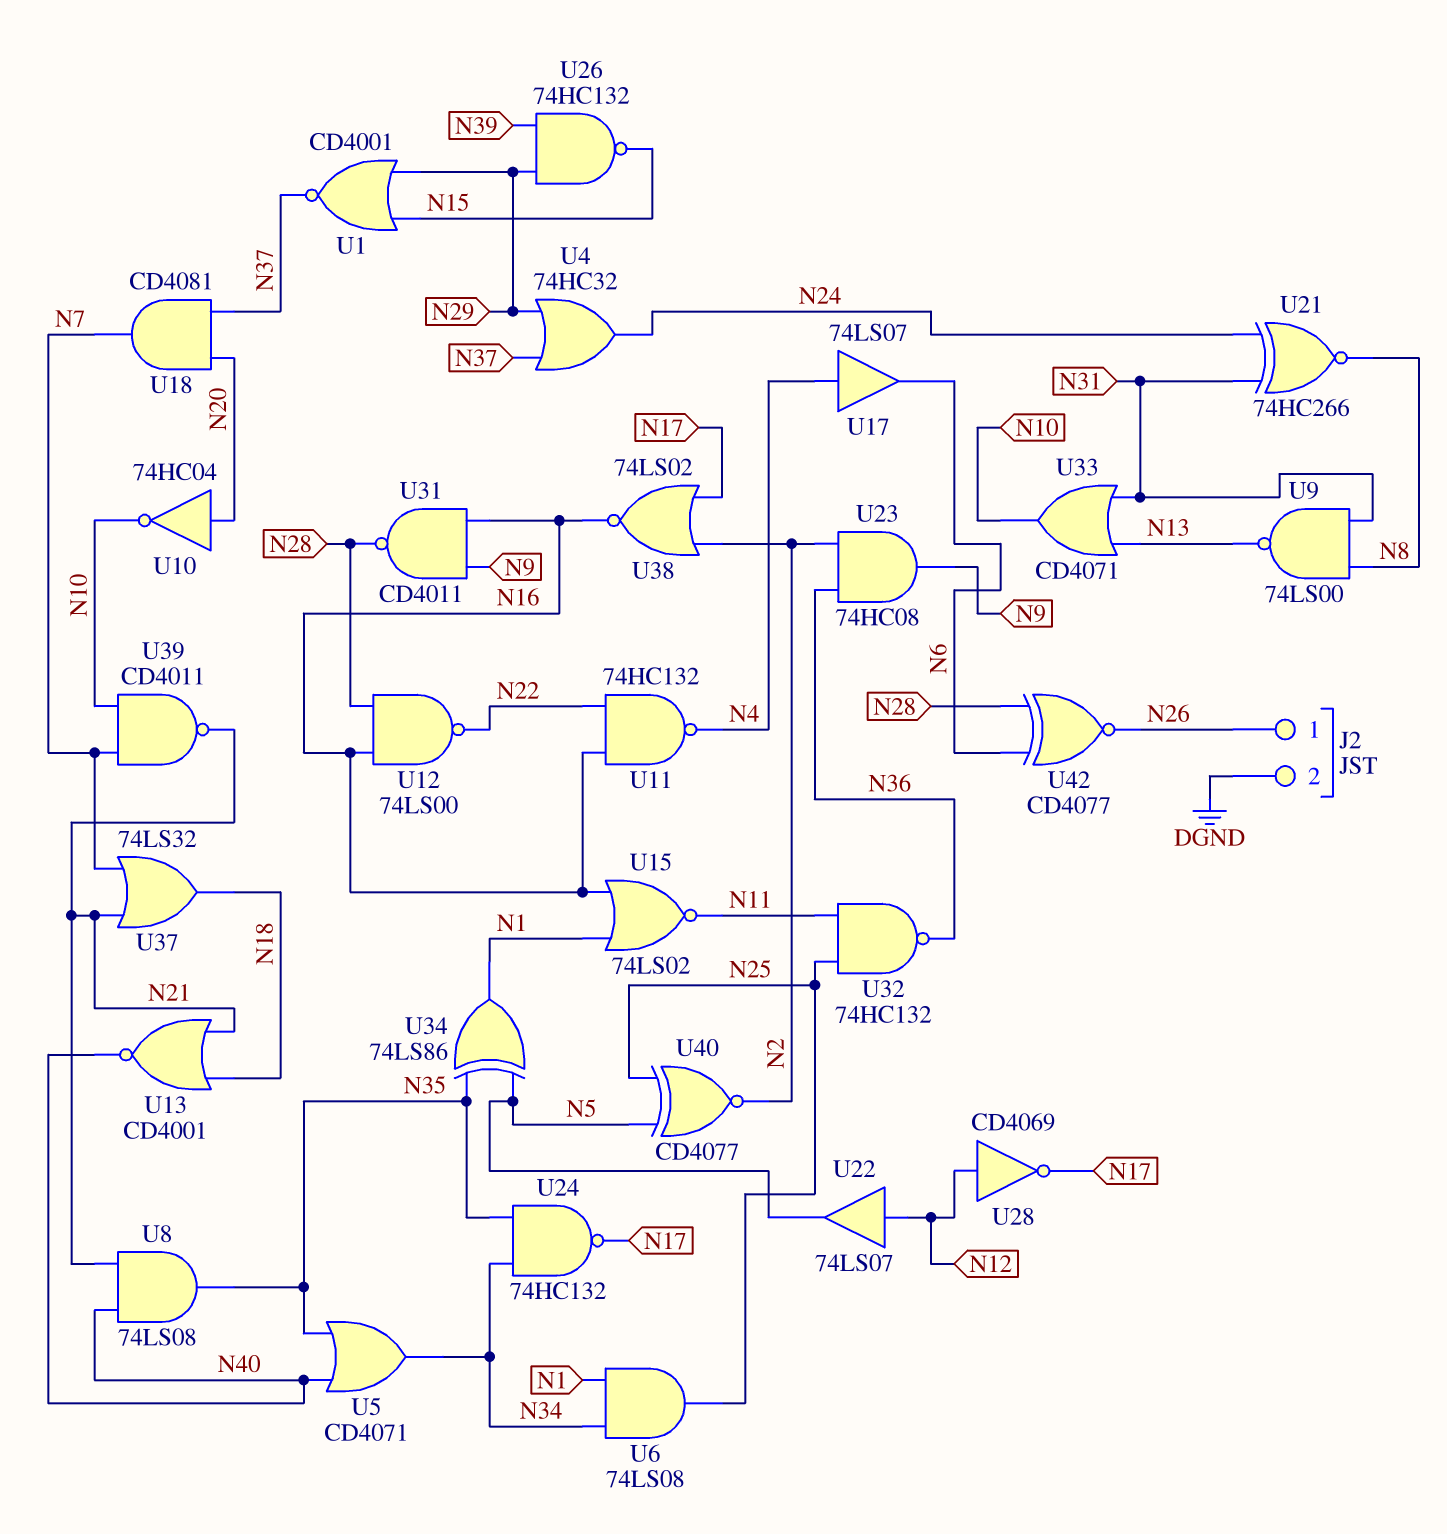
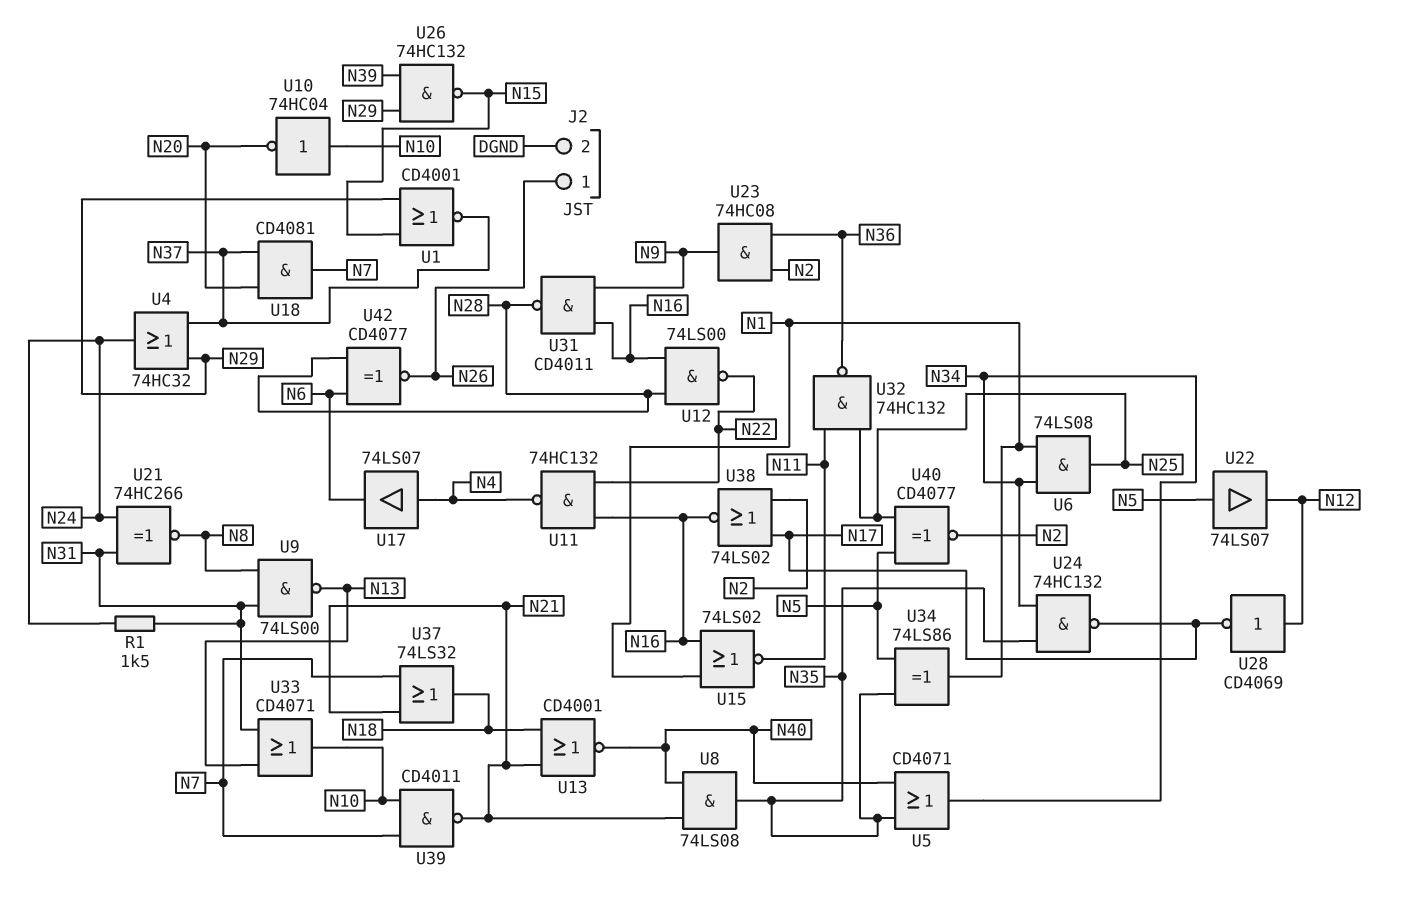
R1: none -> 1.5k (N24, N31)
U10: NOT 74HC04 (in N20, out N10) -> NOT 74HC04 (in N10, out N20)
U22: buffer 74LS07 (in N12, out N5) -> buffer 74LS07 (in N5, out N12)

